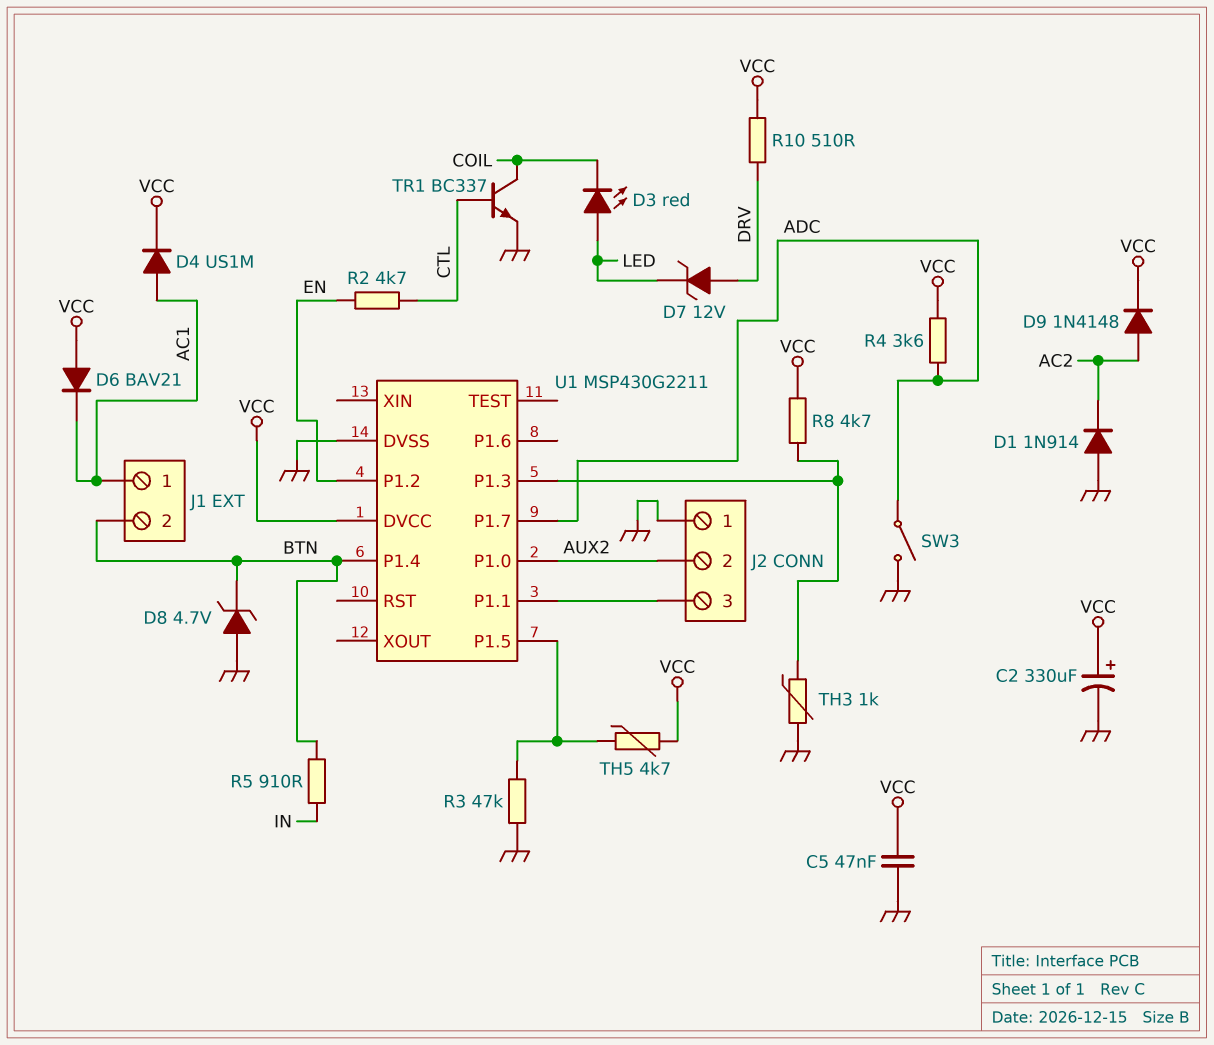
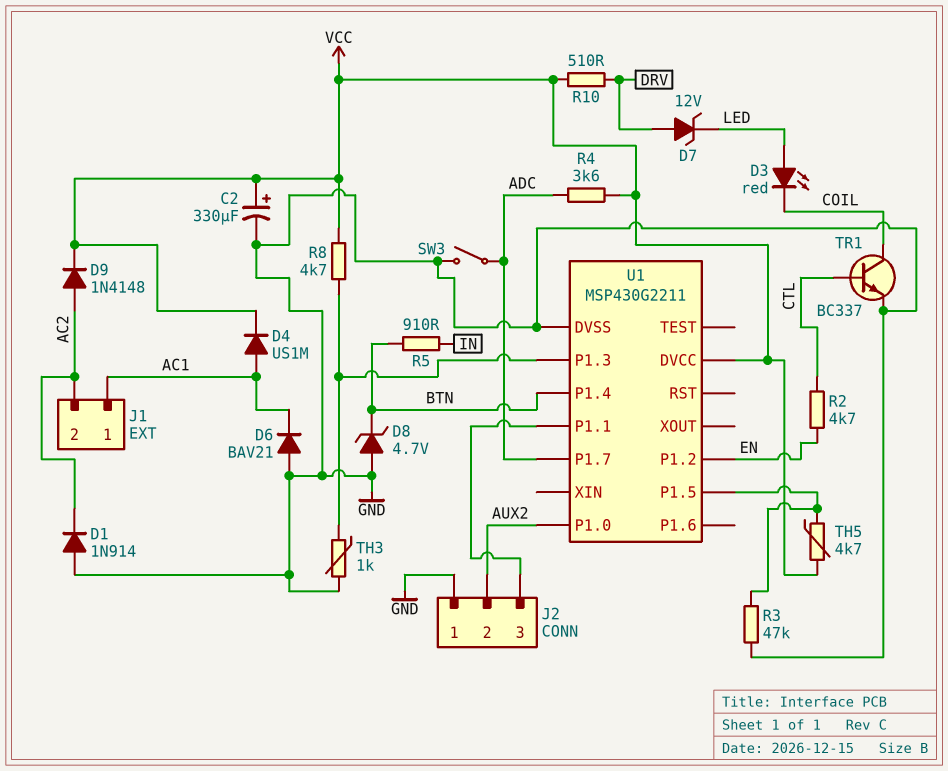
C5: 47nF (GND, VCC) -> none
D6: diode BAV21 (A VCC, K AC1) -> diode BAV21 (A GND, K AC1)
J1 pin 2: BTN -> AC2

